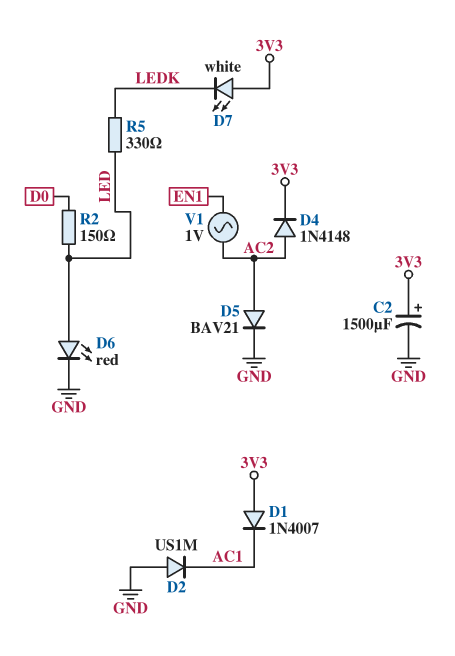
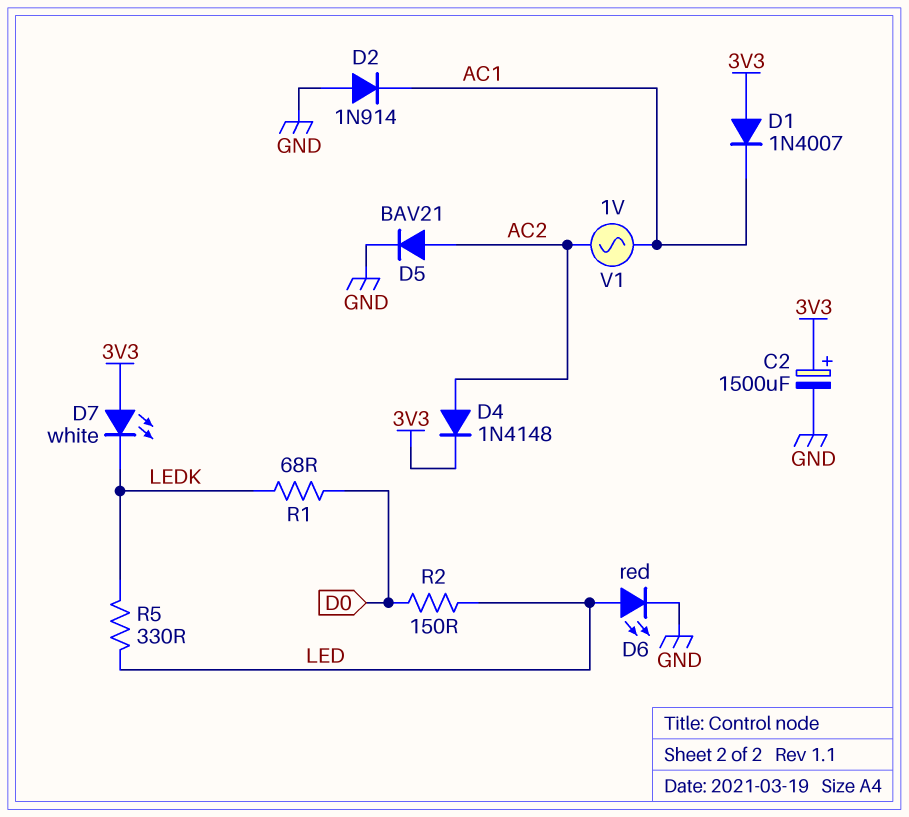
D2: diode US1M (A GND, K AC1) -> diode 1N914 (A GND, K AC1)
R1: none -> 68 (D0, LEDK)
V1: AC 1V (AC2, EN1) -> AC 1V (AC1, AC2)

